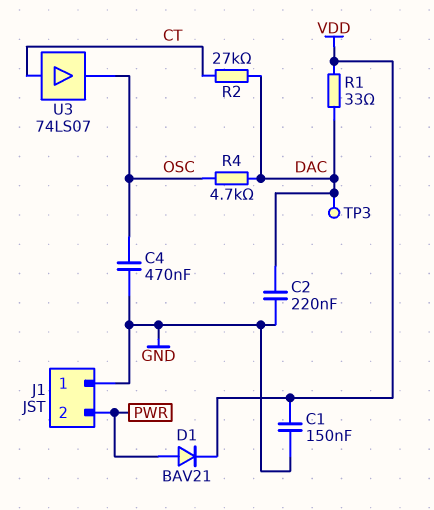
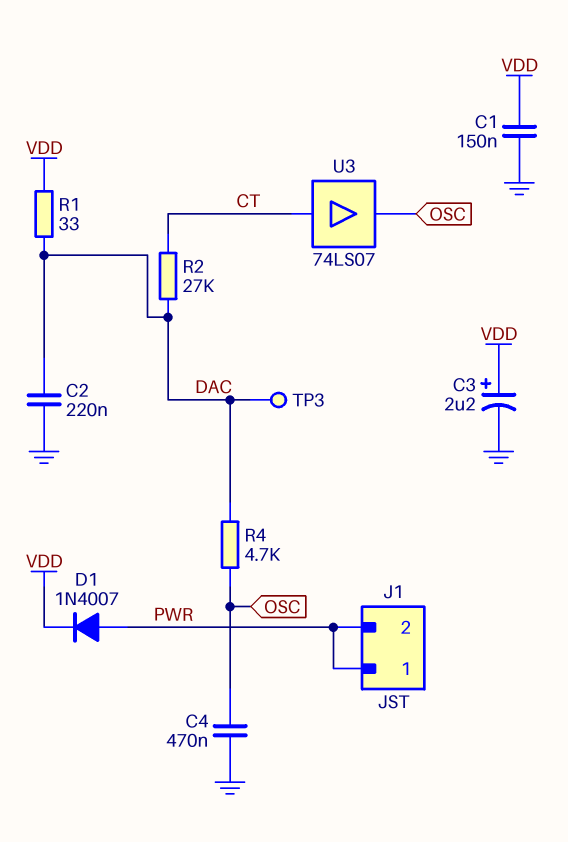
C3: none -> 2.2uF (plus VDD, minus GND)
D1: diode BAV21 (A PWR, K VDD) -> diode 1N4007 (A PWR, K VDD)
J1 pin 1: GND -> PWR

